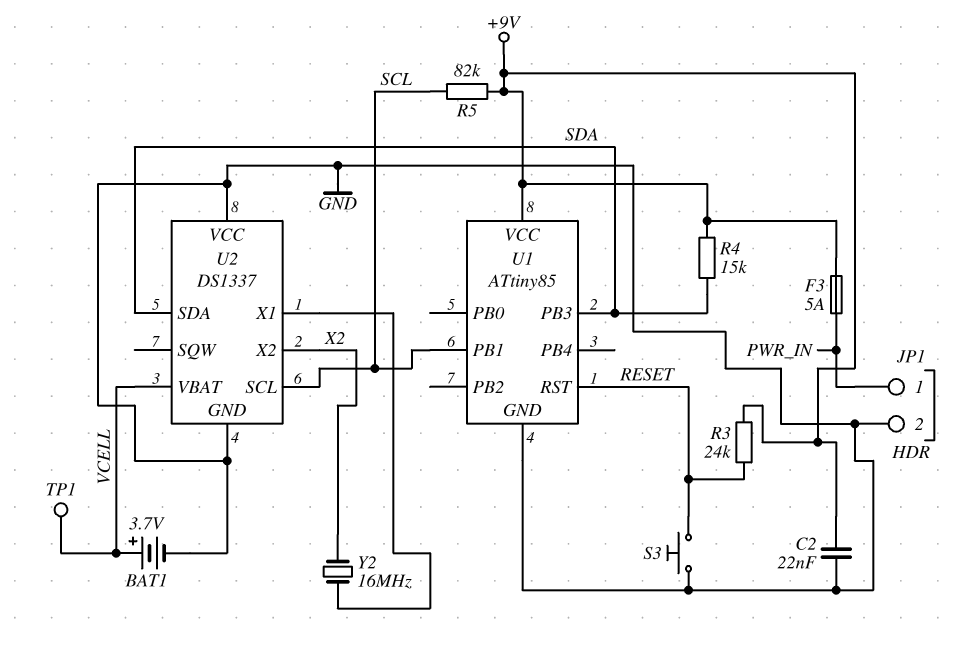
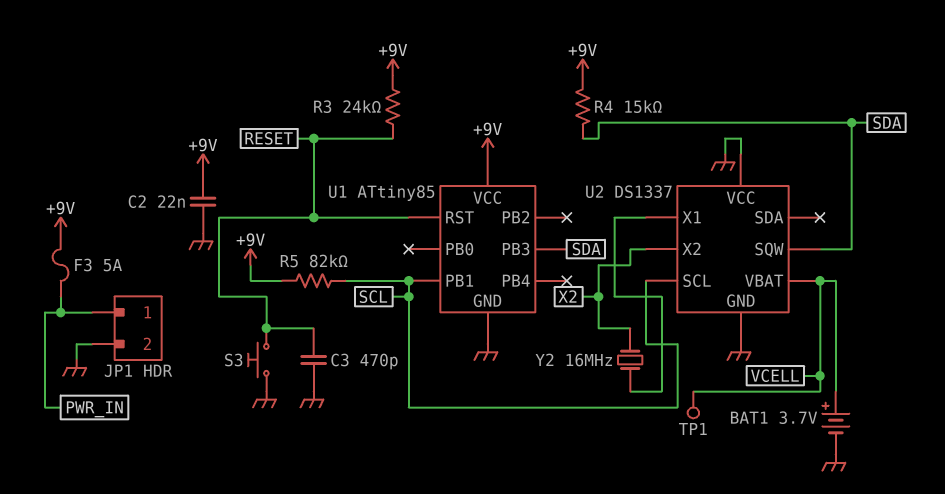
C3: none -> 470pF (GND, RESET)
U2 pin SDA: SDA -> none
U2 pin SQW: none -> SDA

